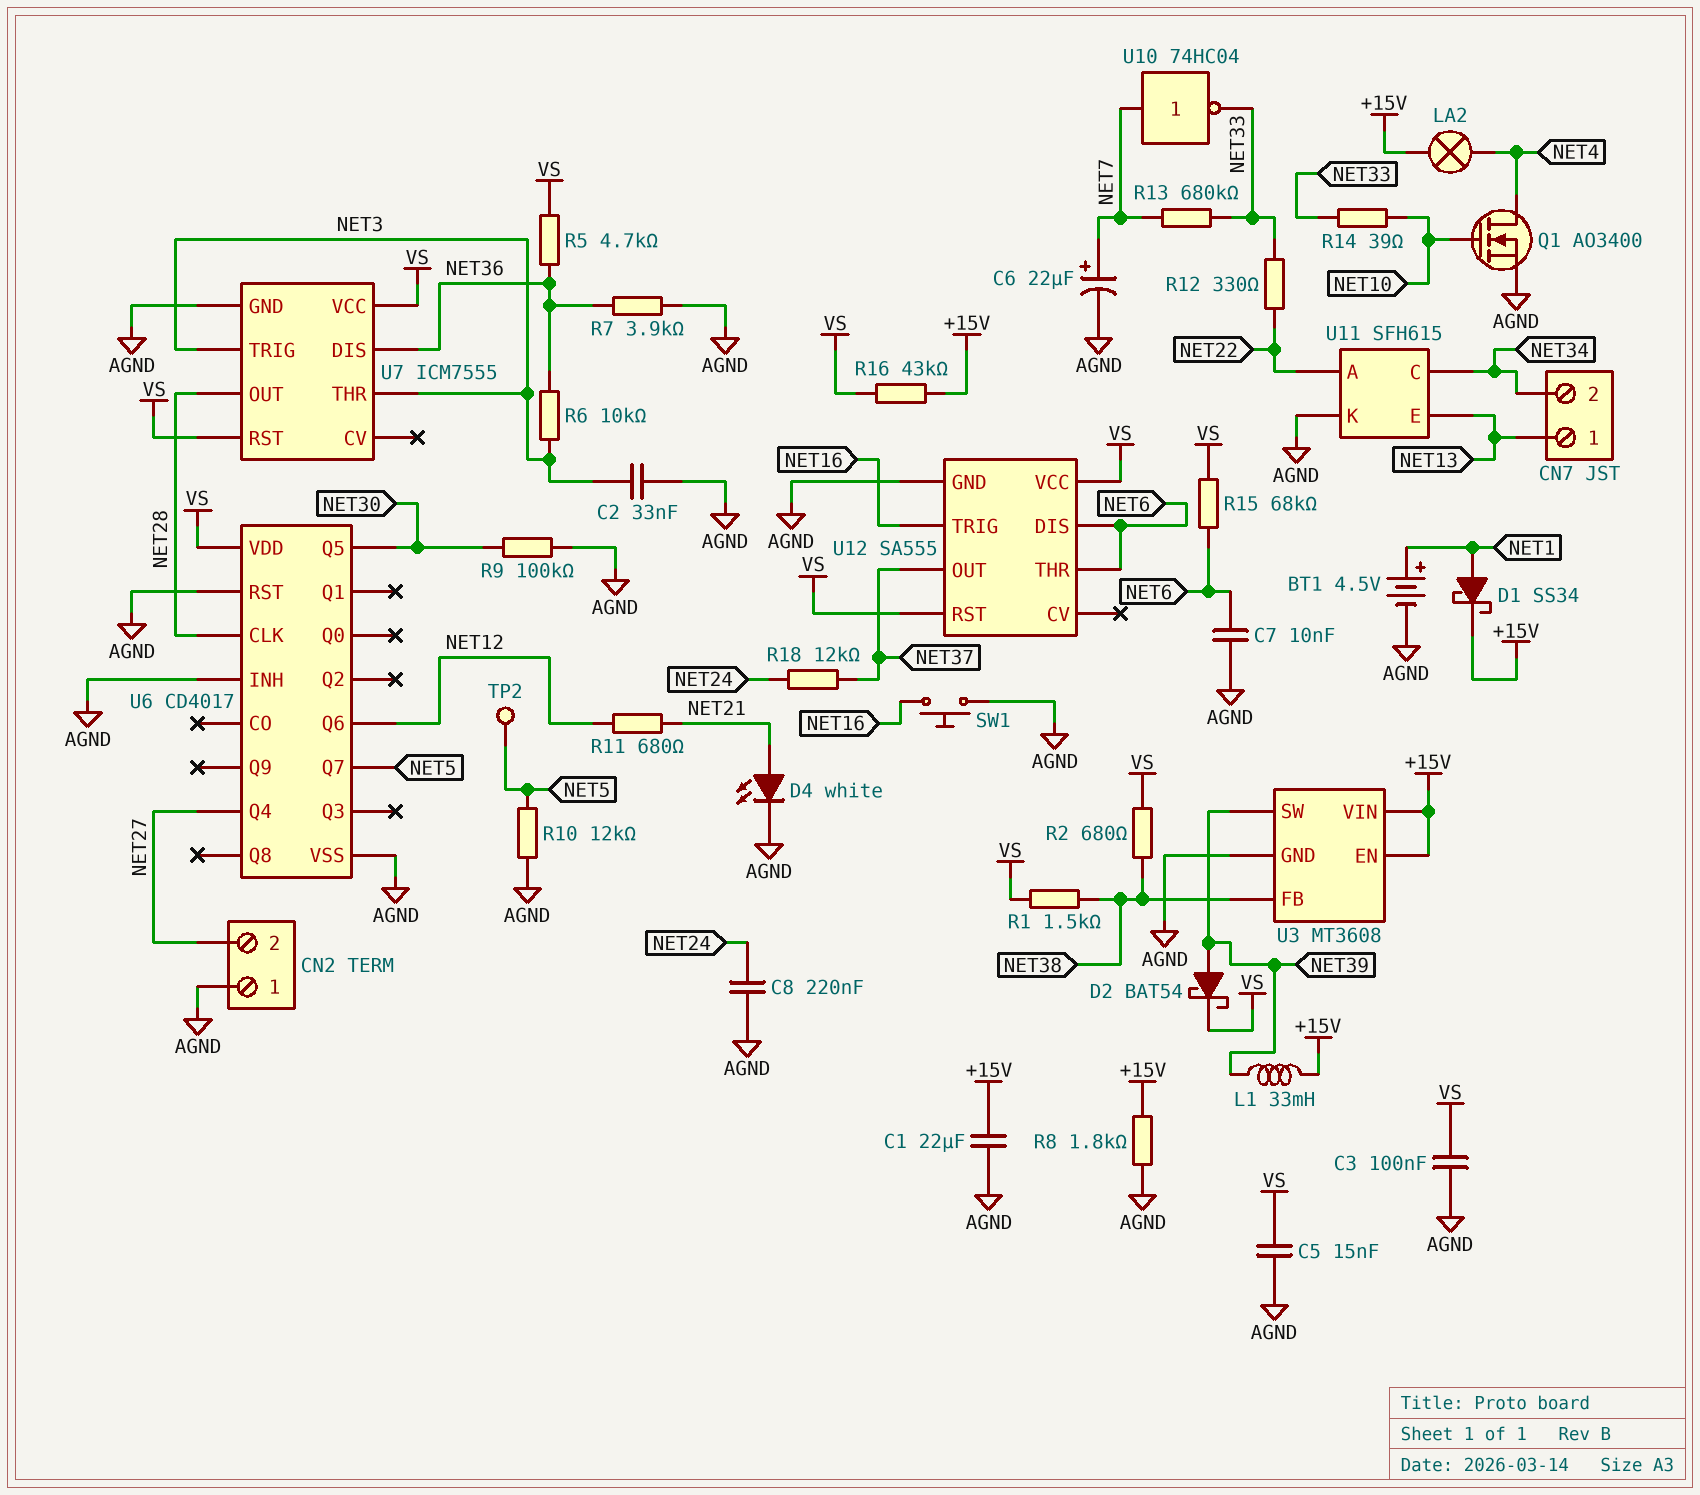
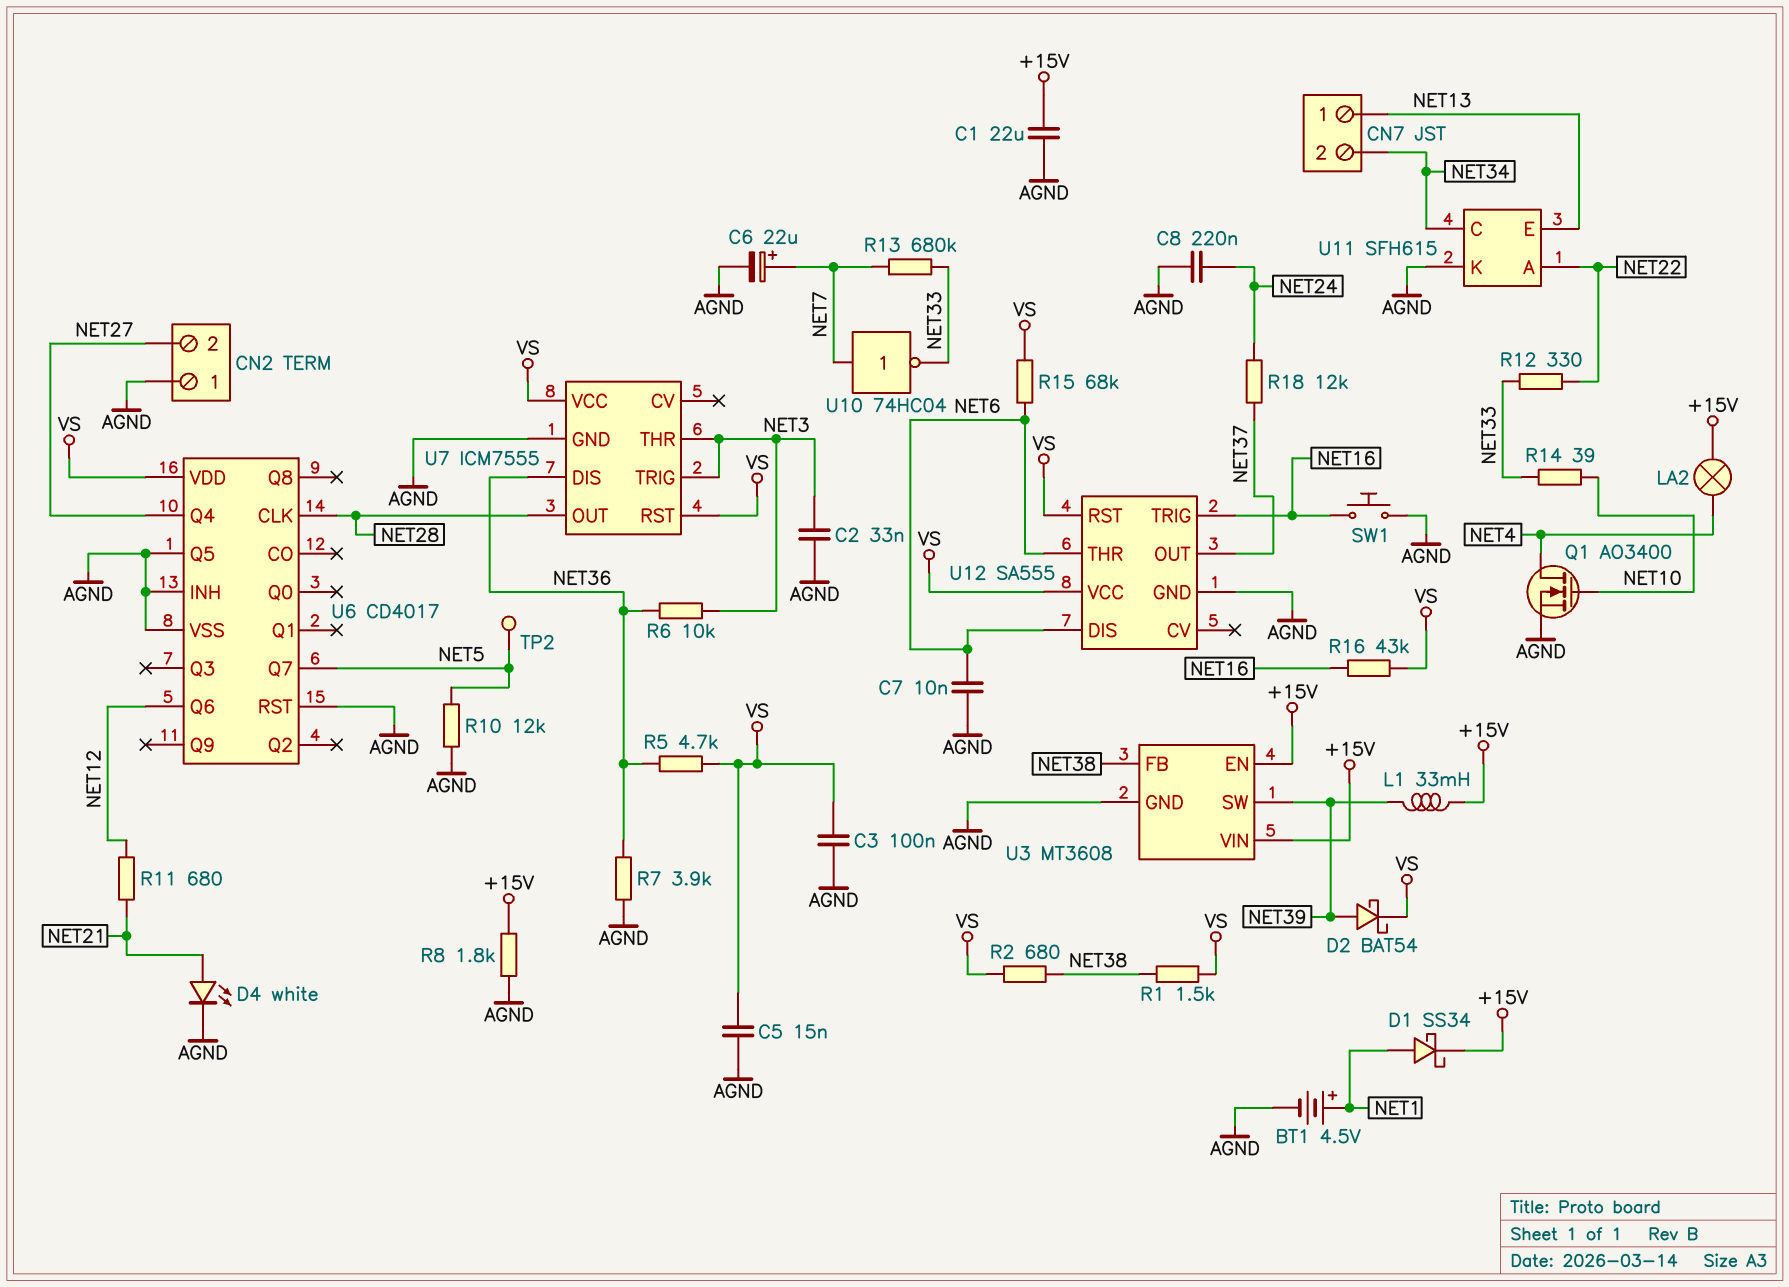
R9: 100k (AGND, NET30) -> none
R16: 43k (+15V, VS) -> 43k (NET16, VS)
U6 pin Q5: NET30 -> AGND

